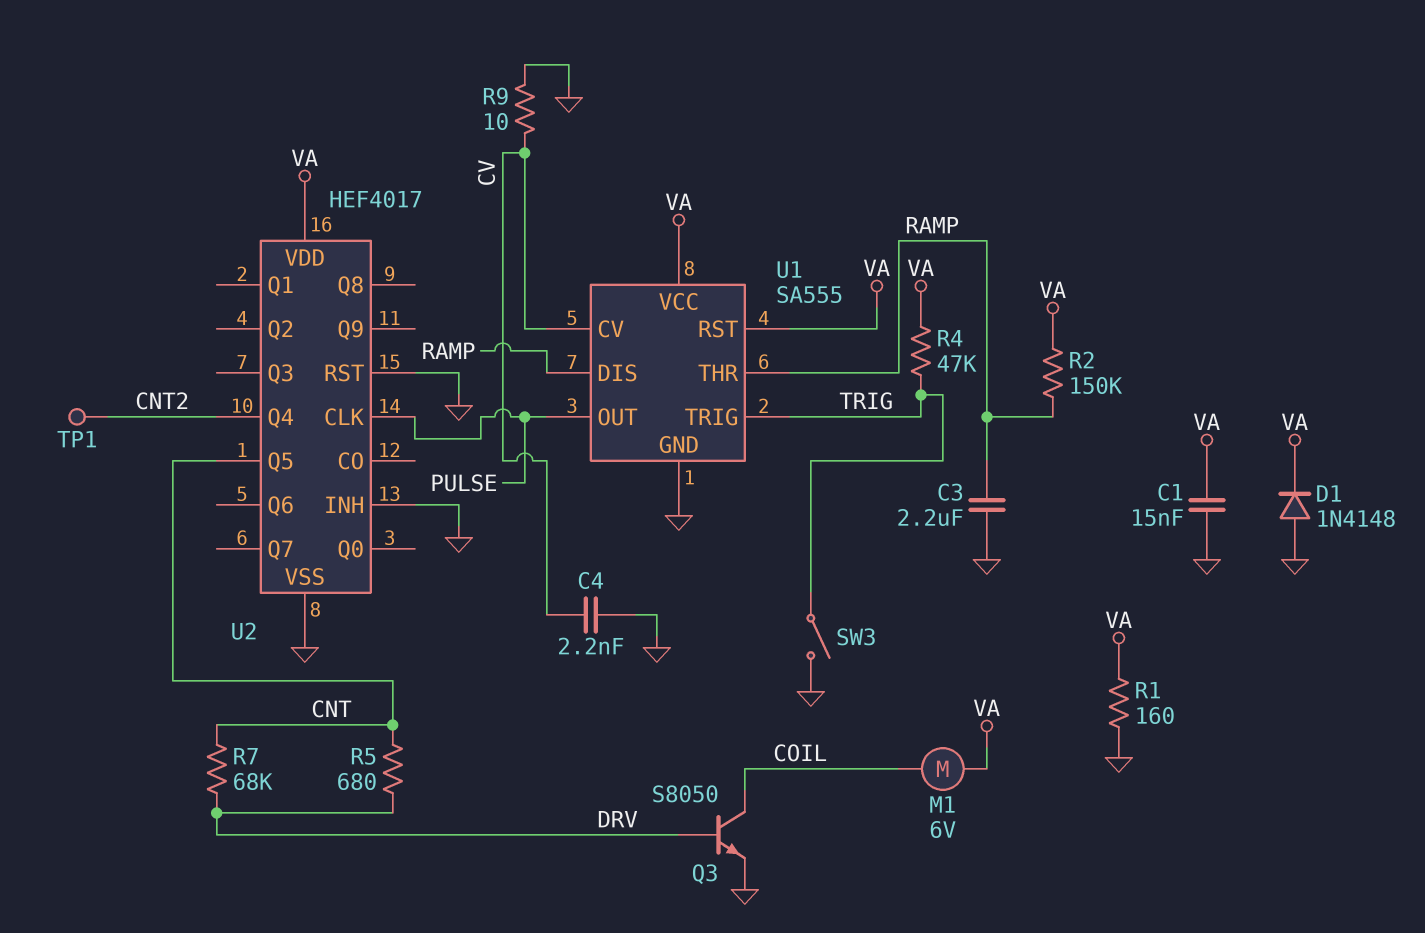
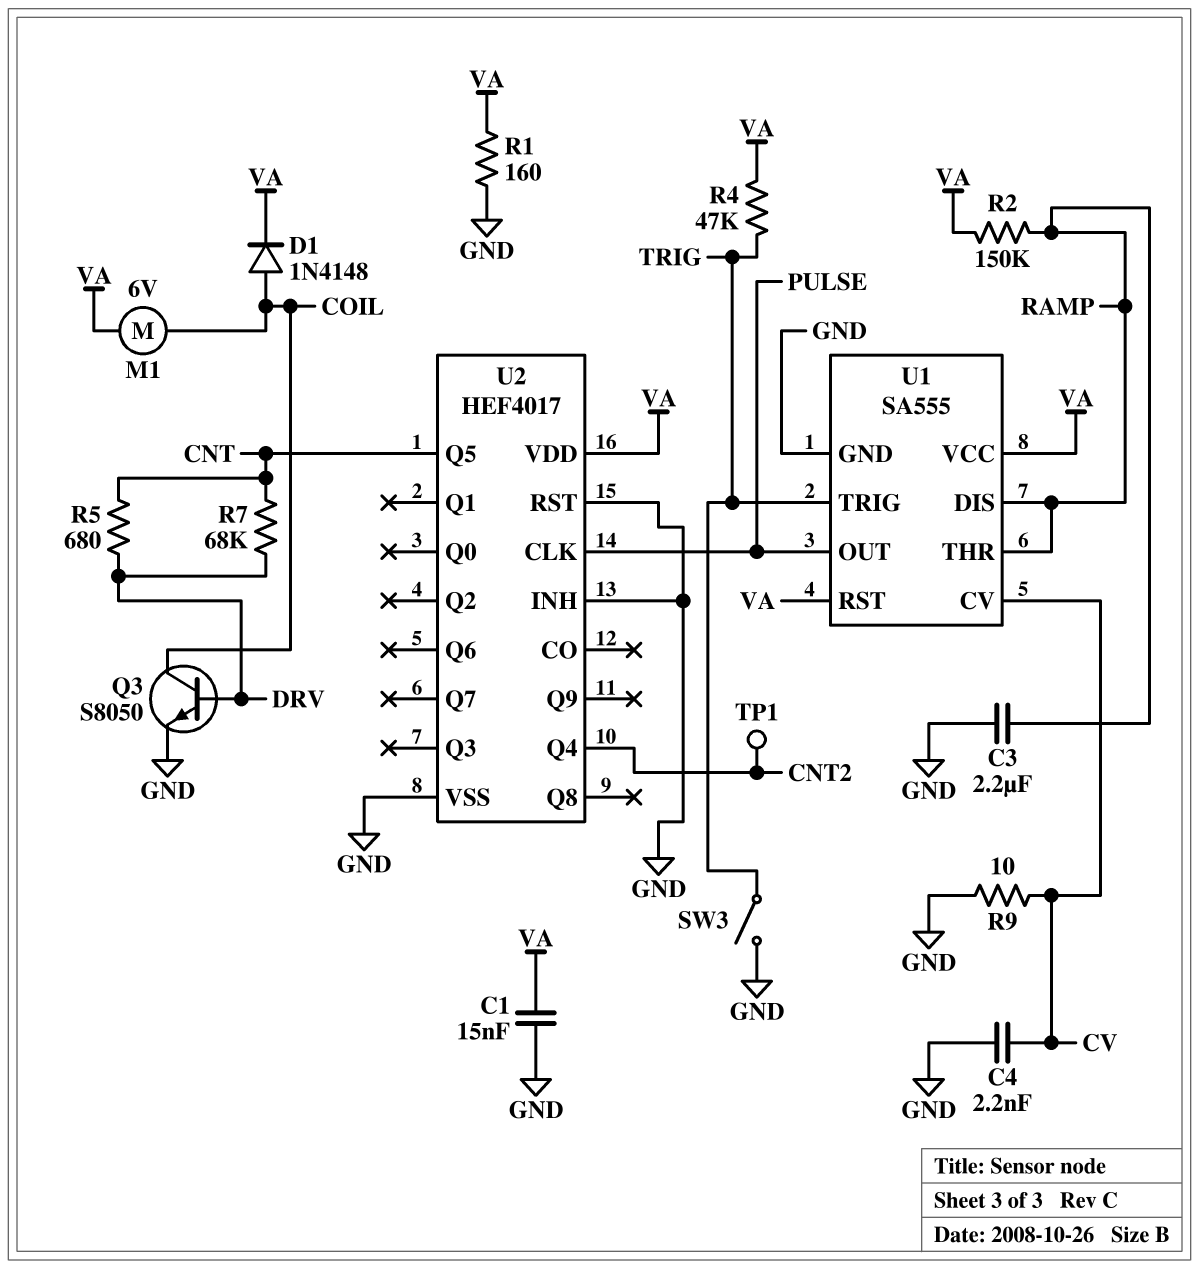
D1: diode 1N4148 (A GND, K VA) -> diode 1N4148 (A COIL, K VA)

